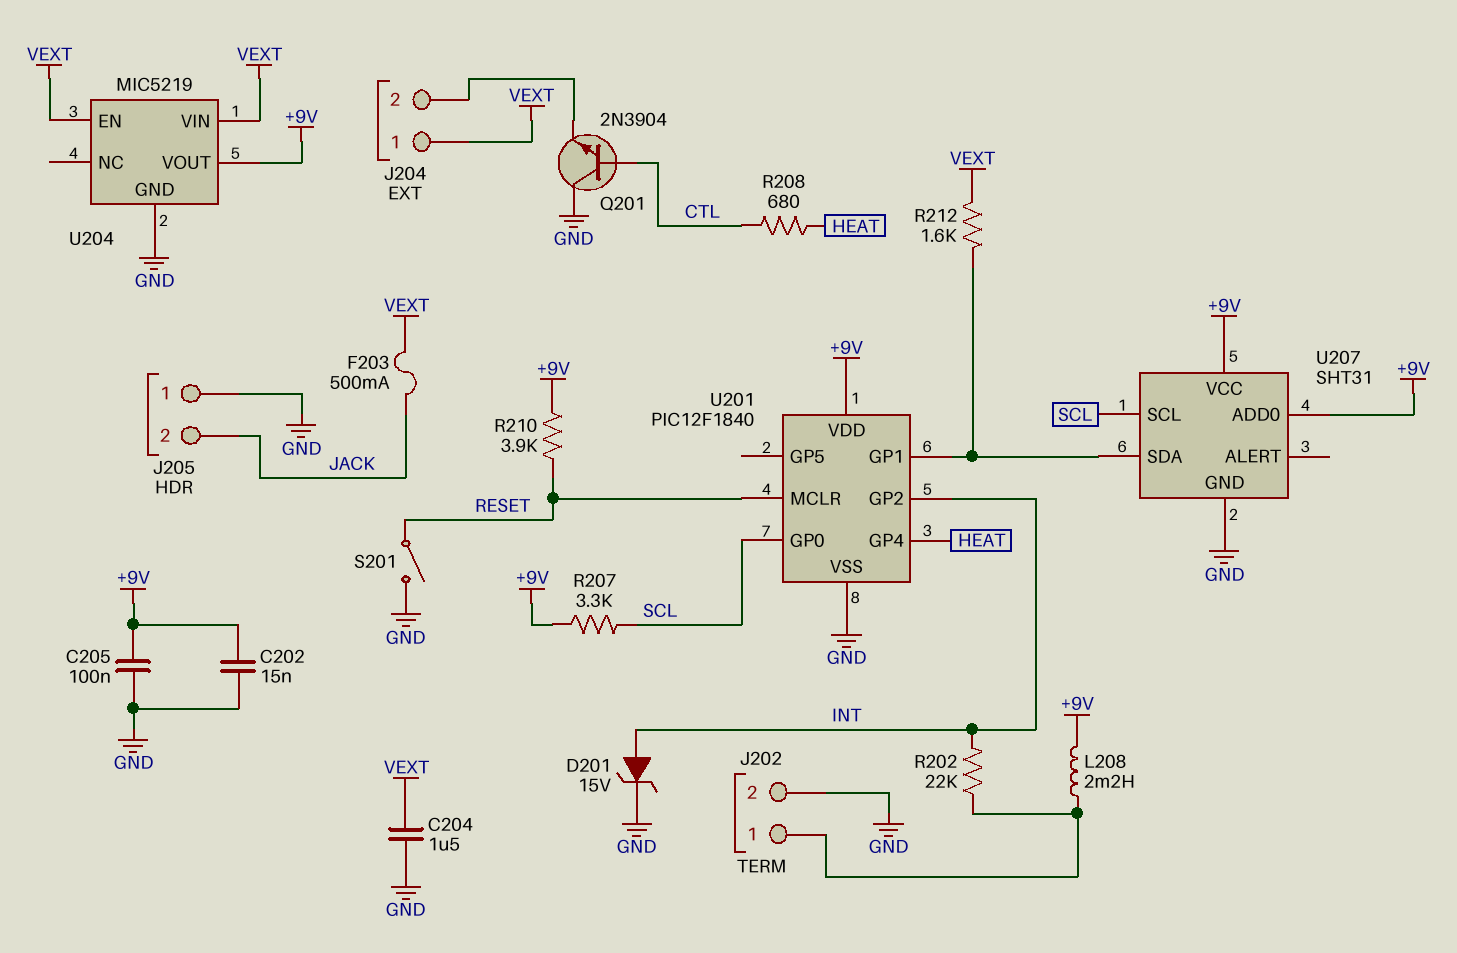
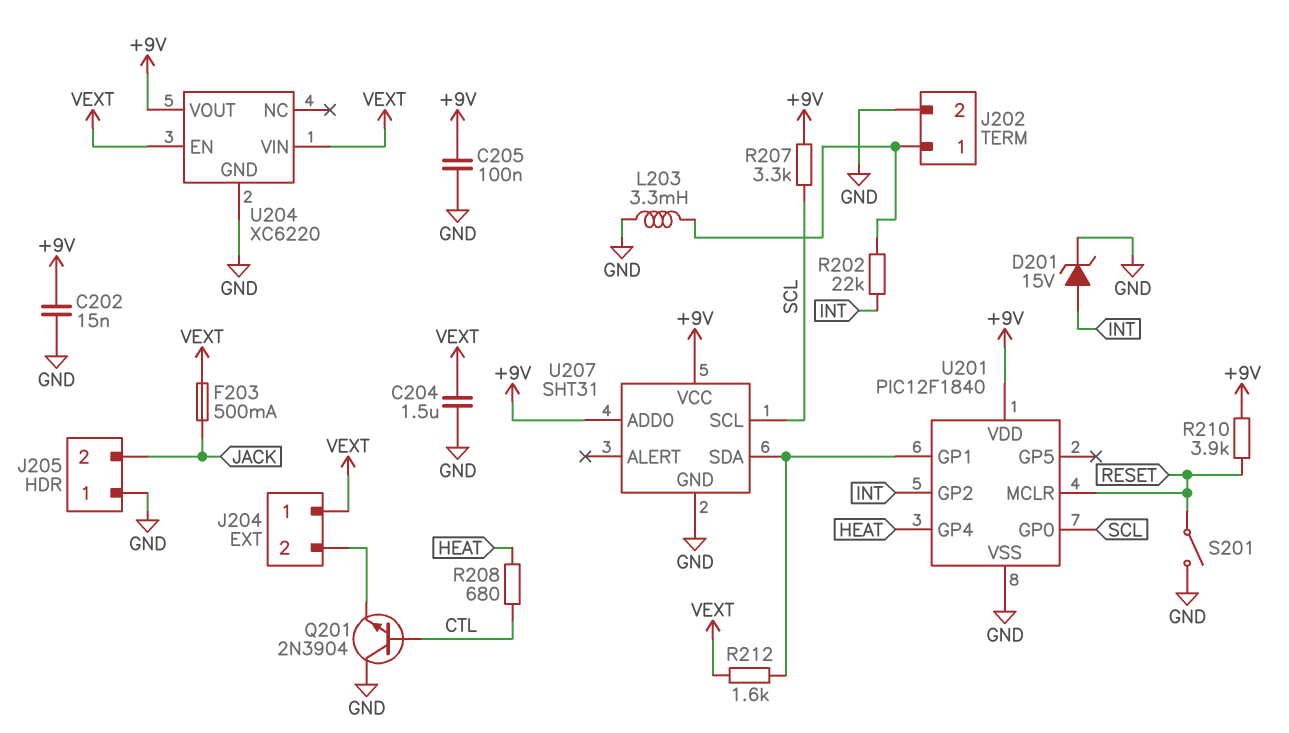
L203: none -> 3.3mH (GND, J202/1)
L208: 2.2mH (+9V, J202/1) -> none
U204: MIC5219 -> XC6220

